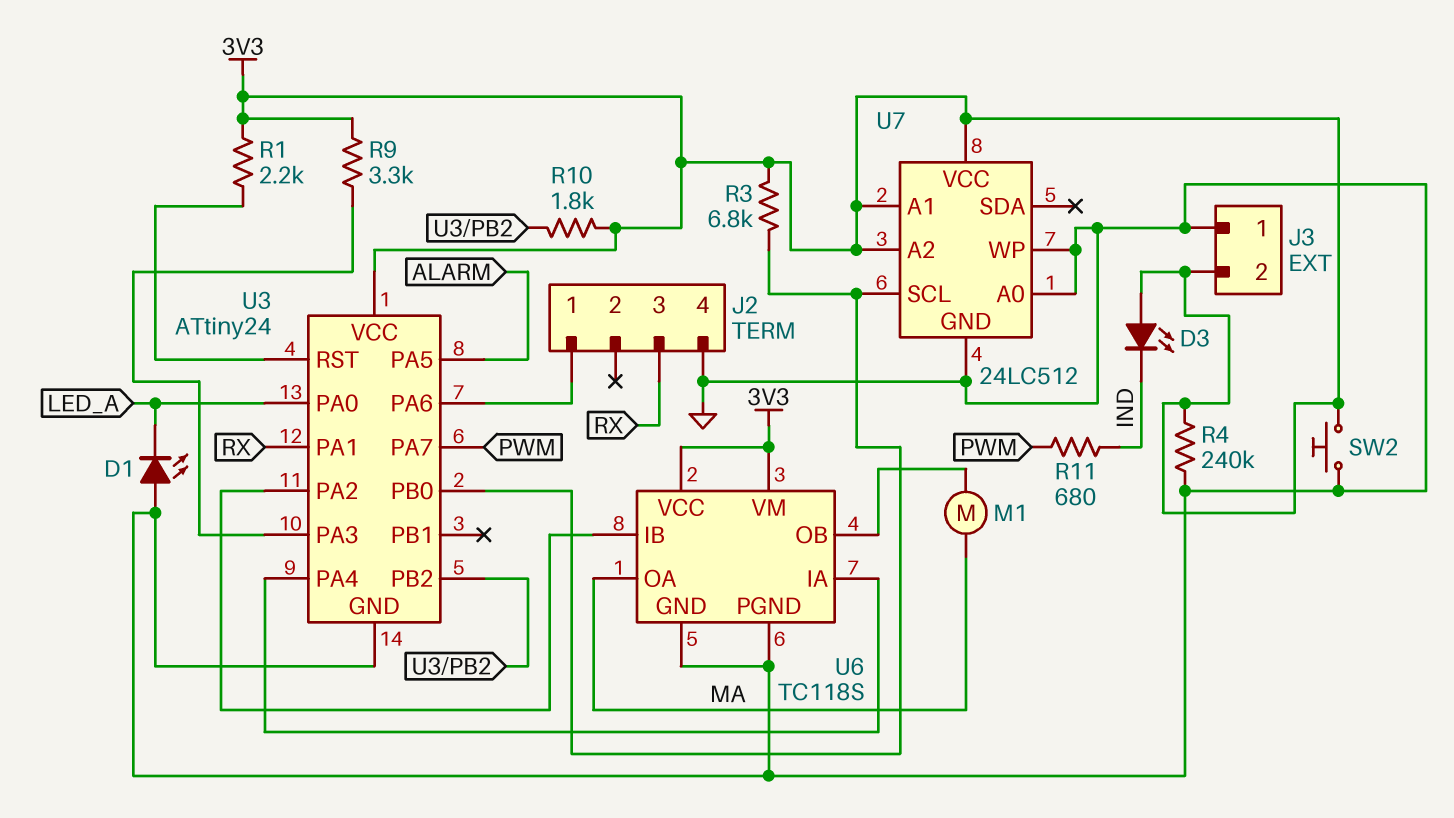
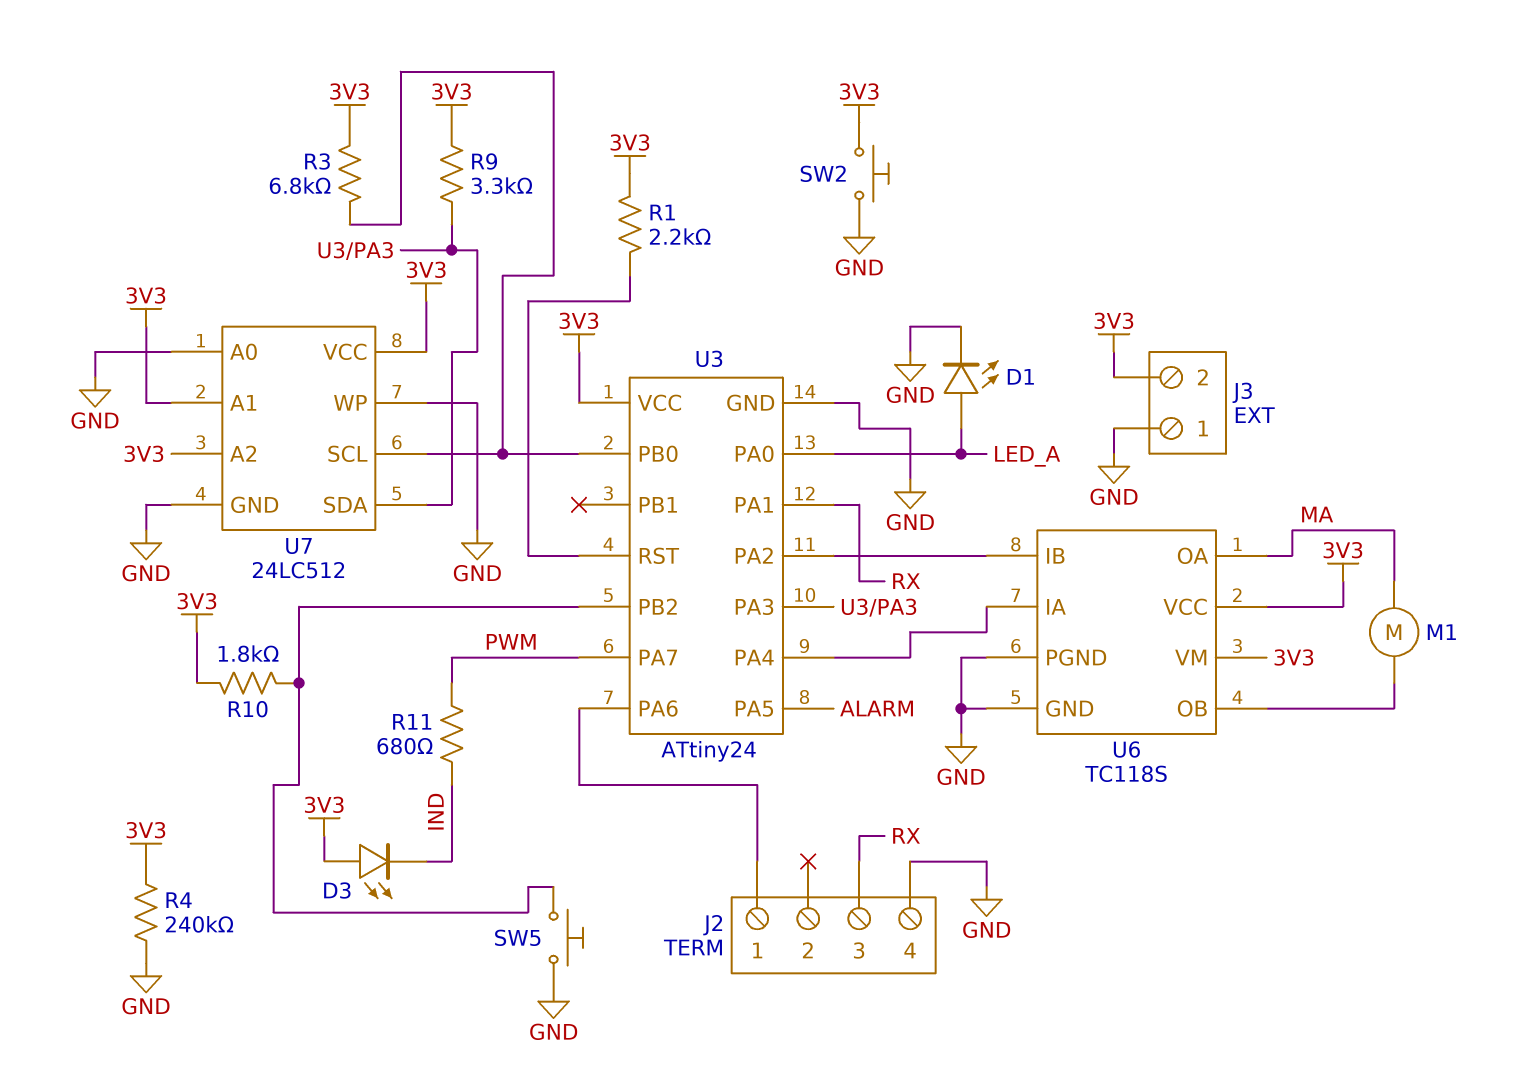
D1: LED (A GND, K LED_A) -> LED (A LED_A, K GND)
SW5: none -> button (GND, U3/PB2)
U7 pin SDA: none -> U3/PA3

